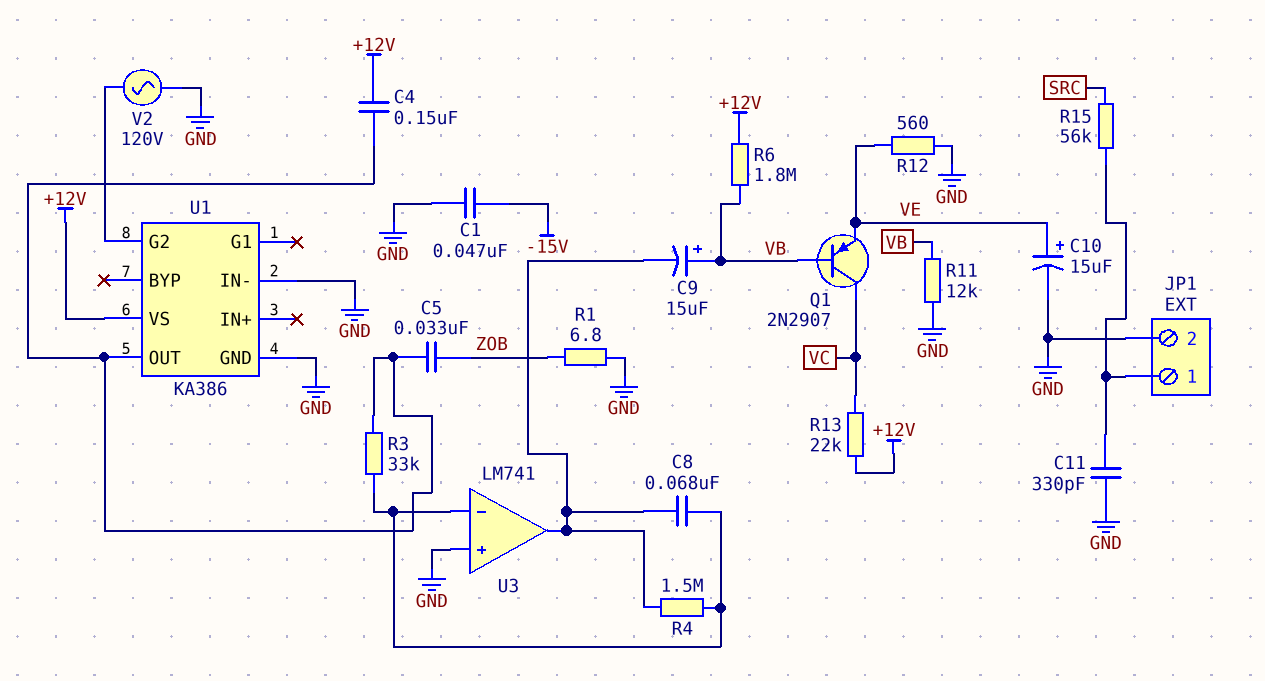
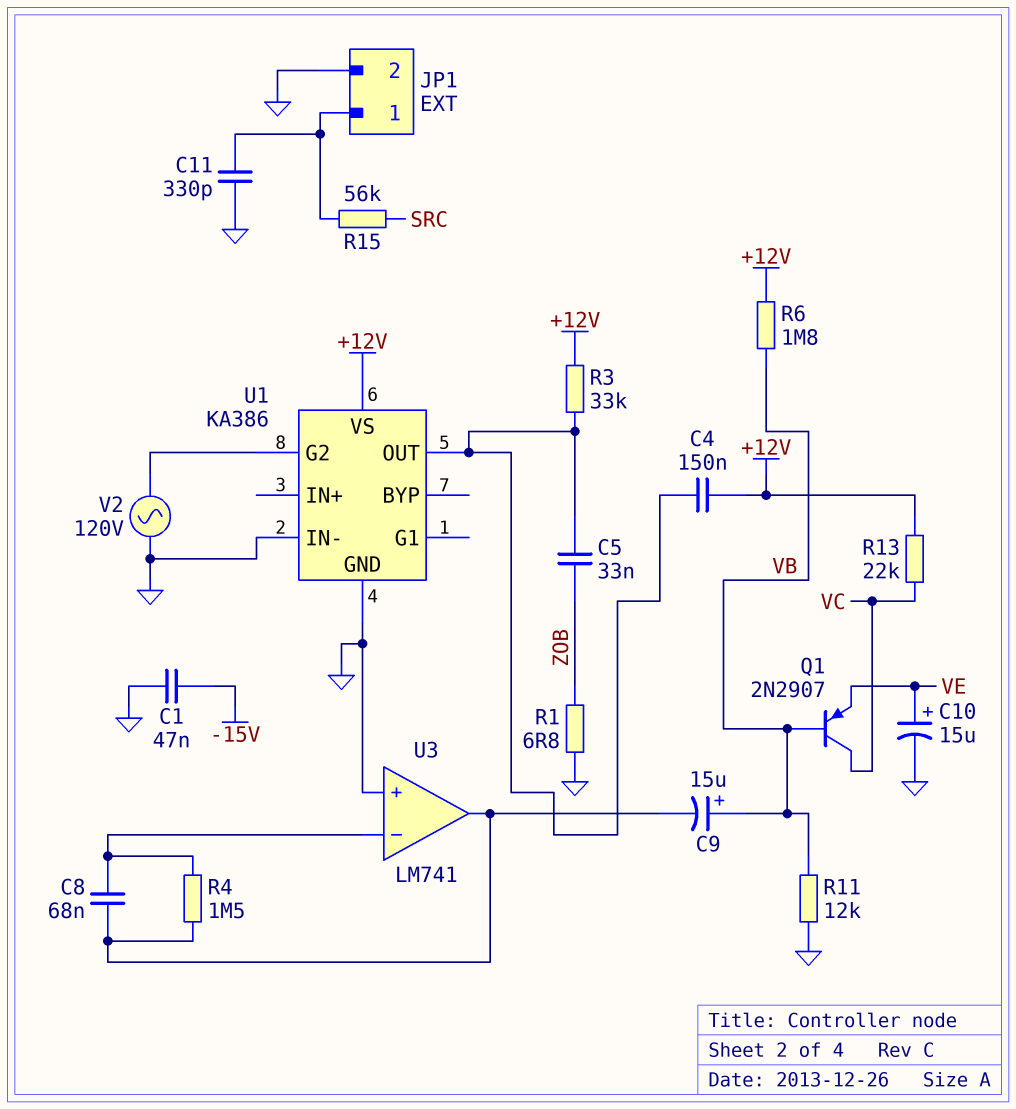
R3: 33k (U1/OUT, U3/in-) -> 33k (+12V, U1/OUT)
R12: 560 (GND, VE) -> none

